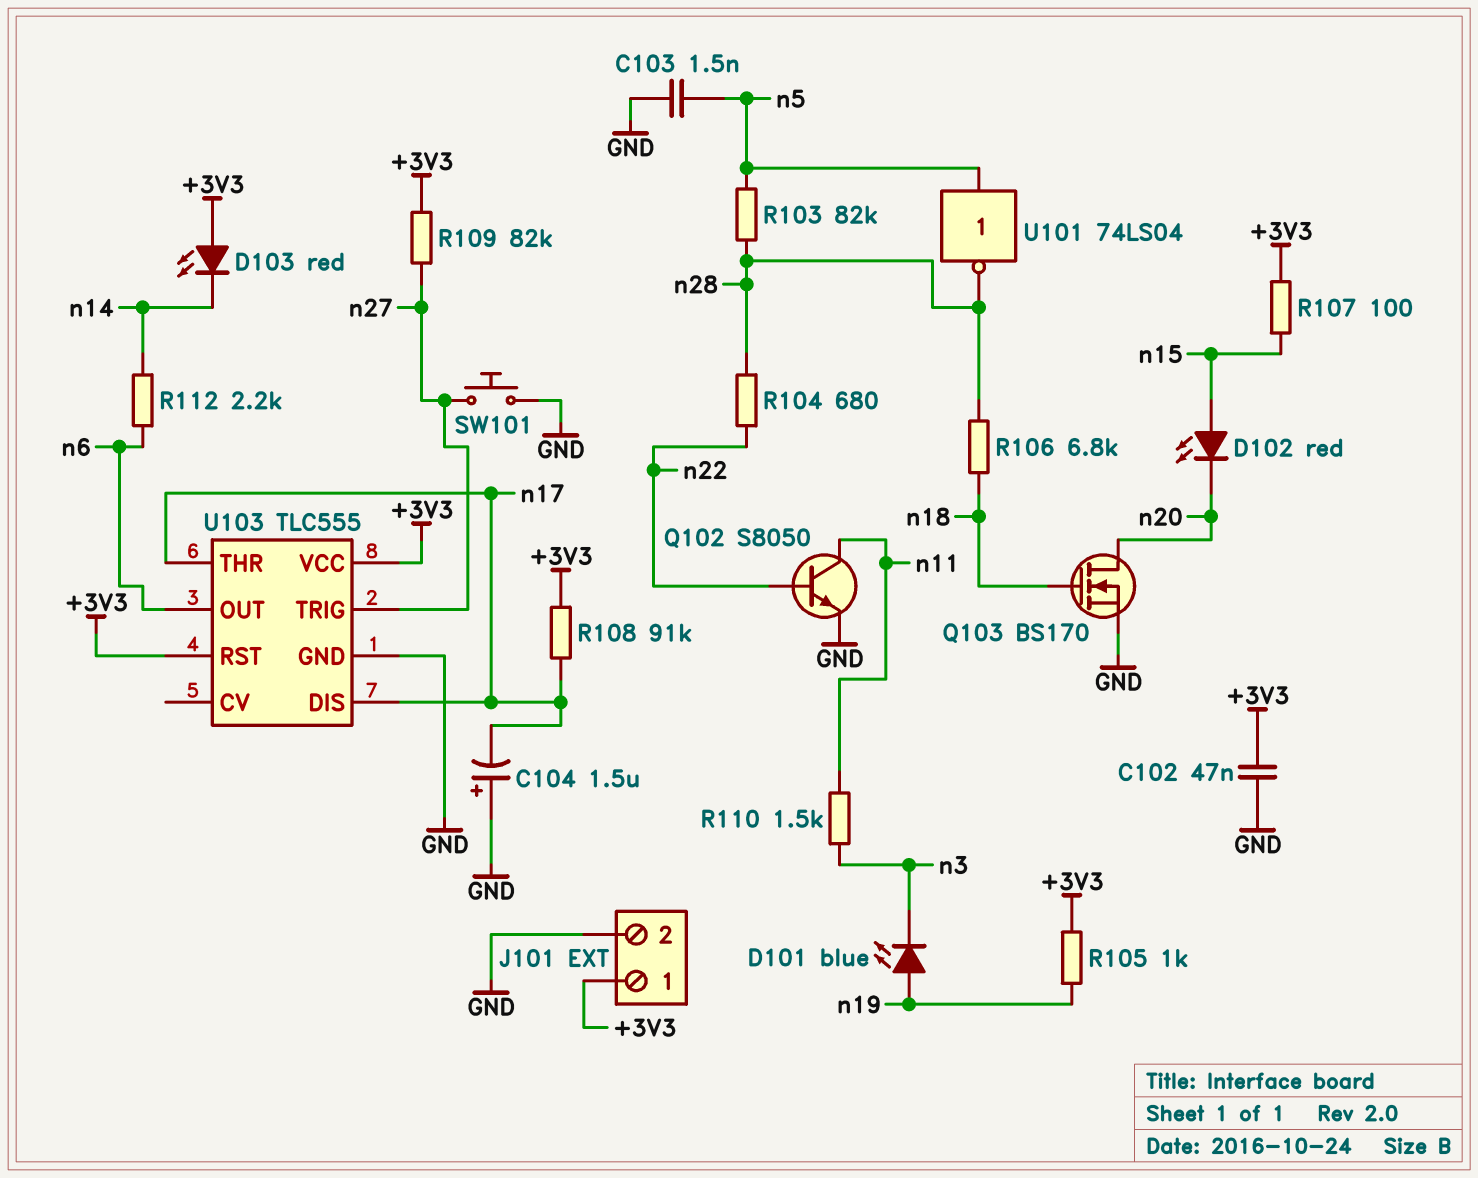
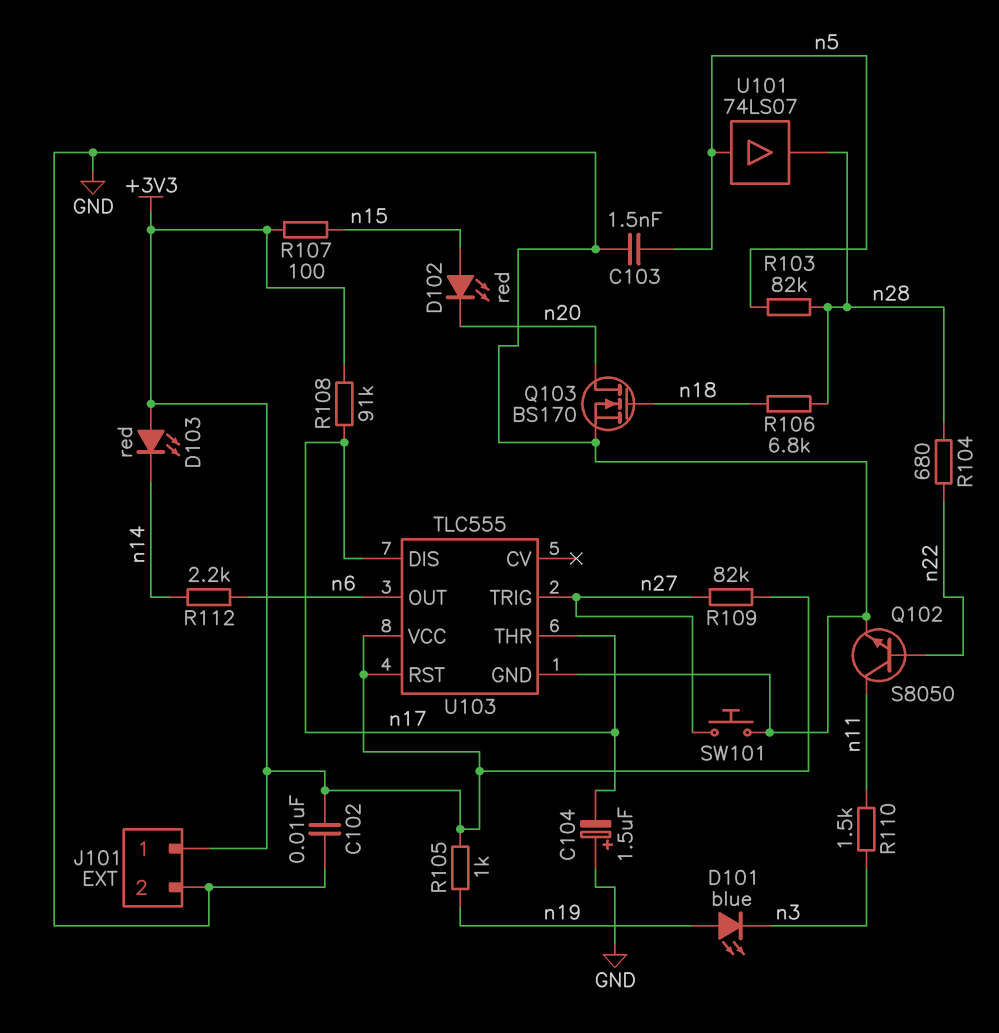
C102: 47nF (+3V3, GND) -> 10nF (+3V3, GND)
U101: NOT 74LS04 (in n5, out n28) -> buffer 74LS07 (in n5, out n28)

